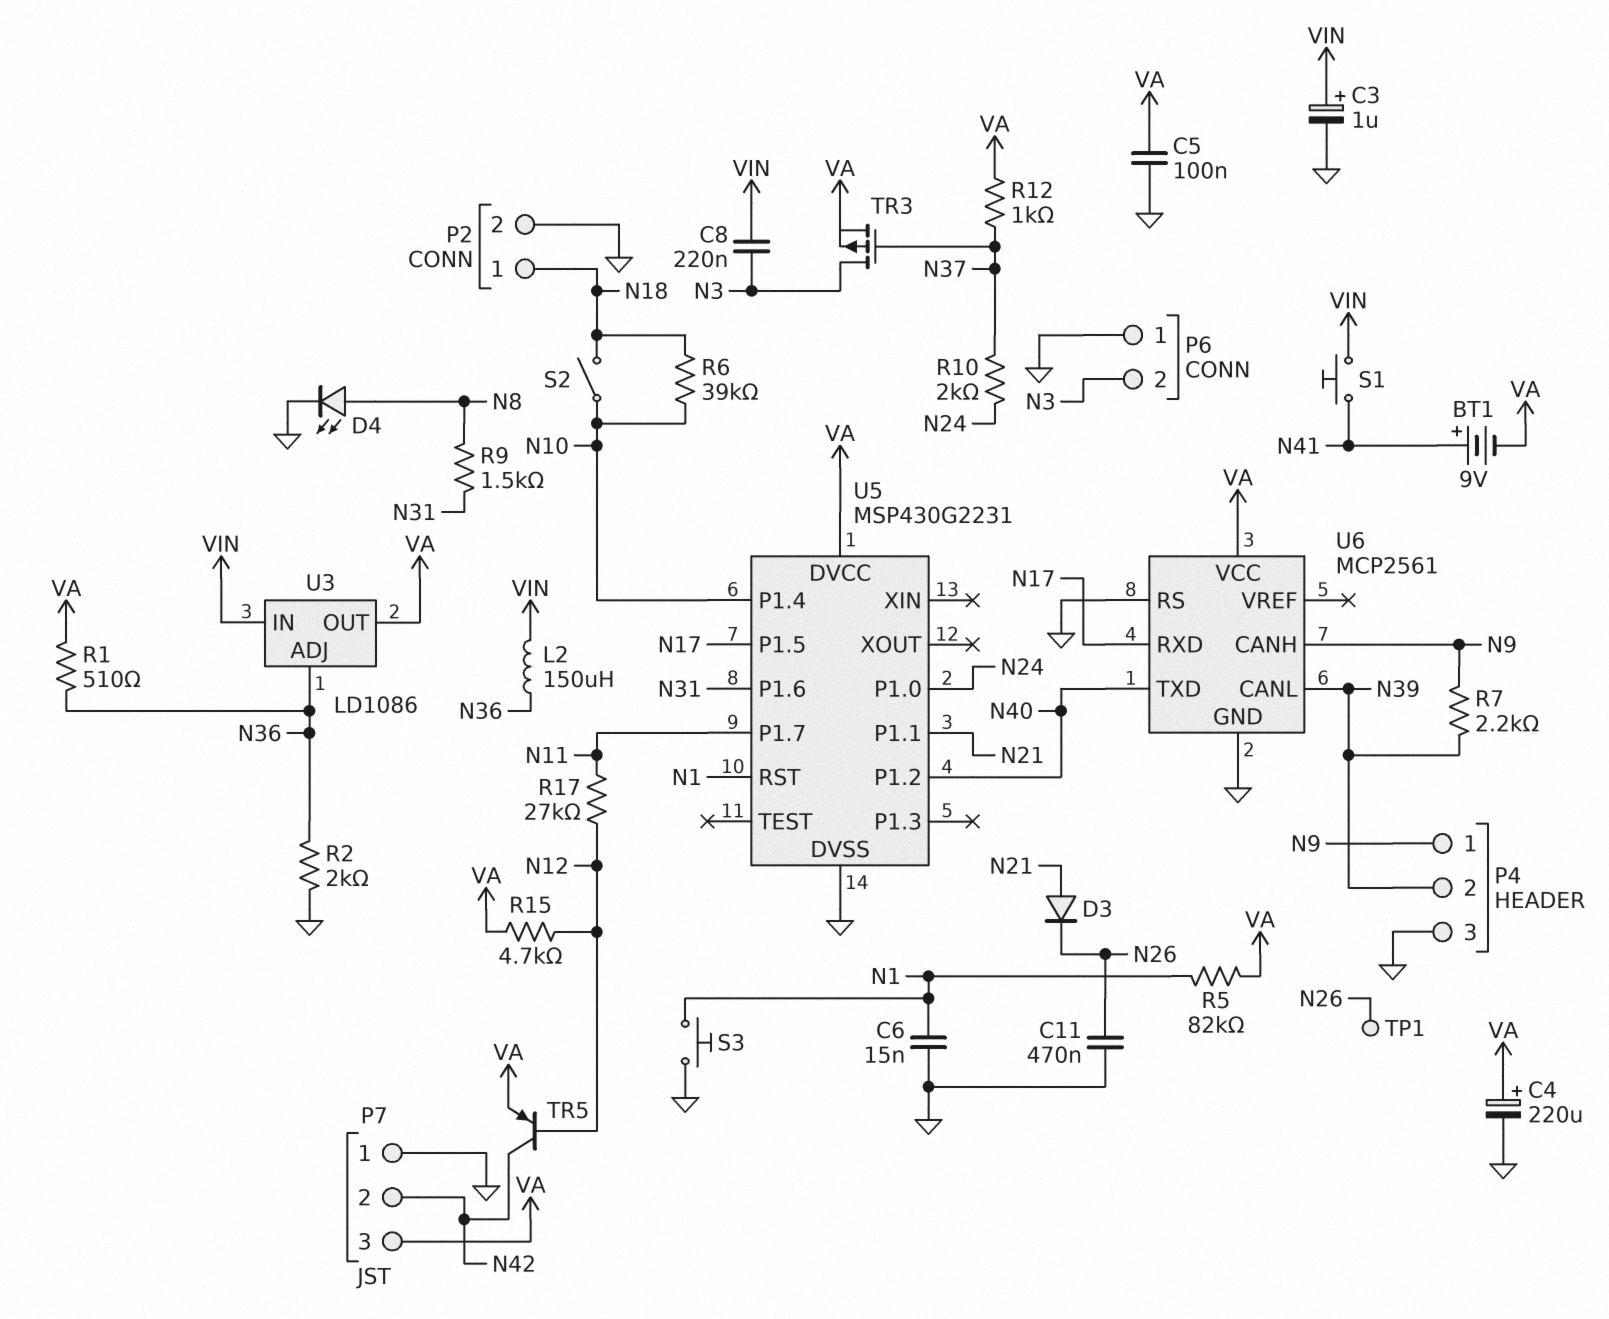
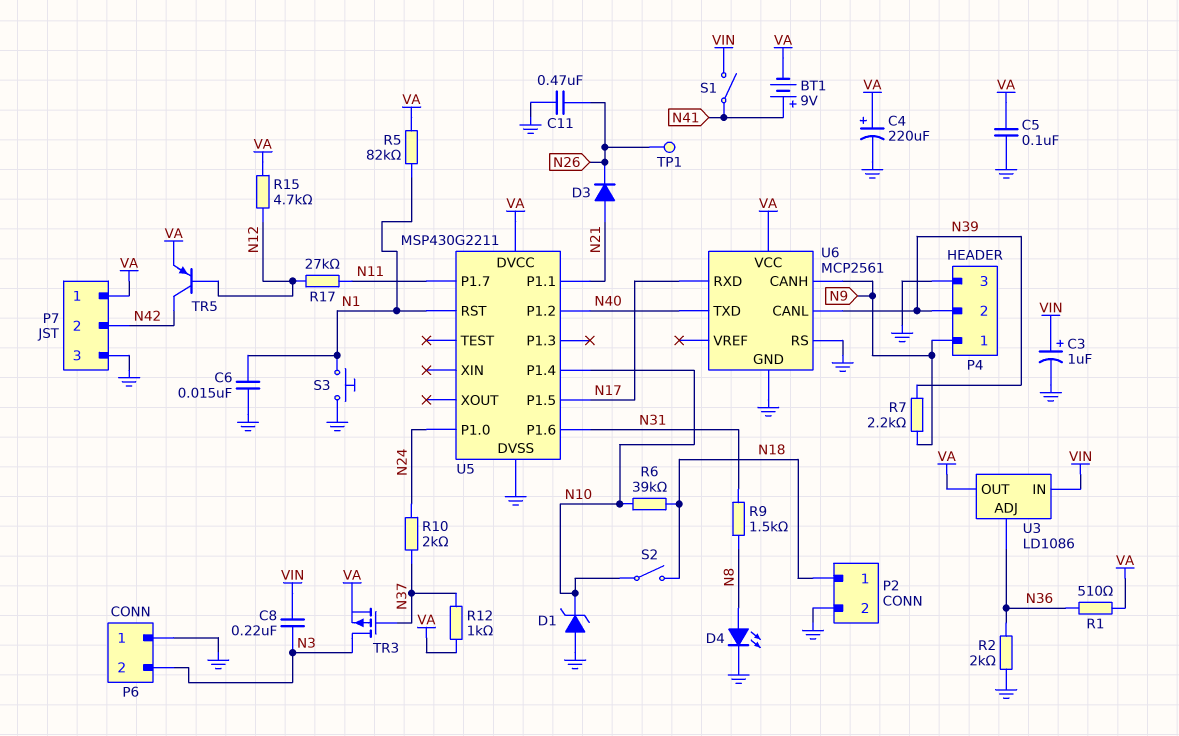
D1: none -> zener (A GND, K N10)
L2: 150uH (N36, VIN) -> none
P7 pin 1: GND -> VA
P7 pin 3: VA -> GND
S1: button (N41, VIN) -> switch (N41, VIN)
U5: MSP430G2231 -> MSP430G2211

